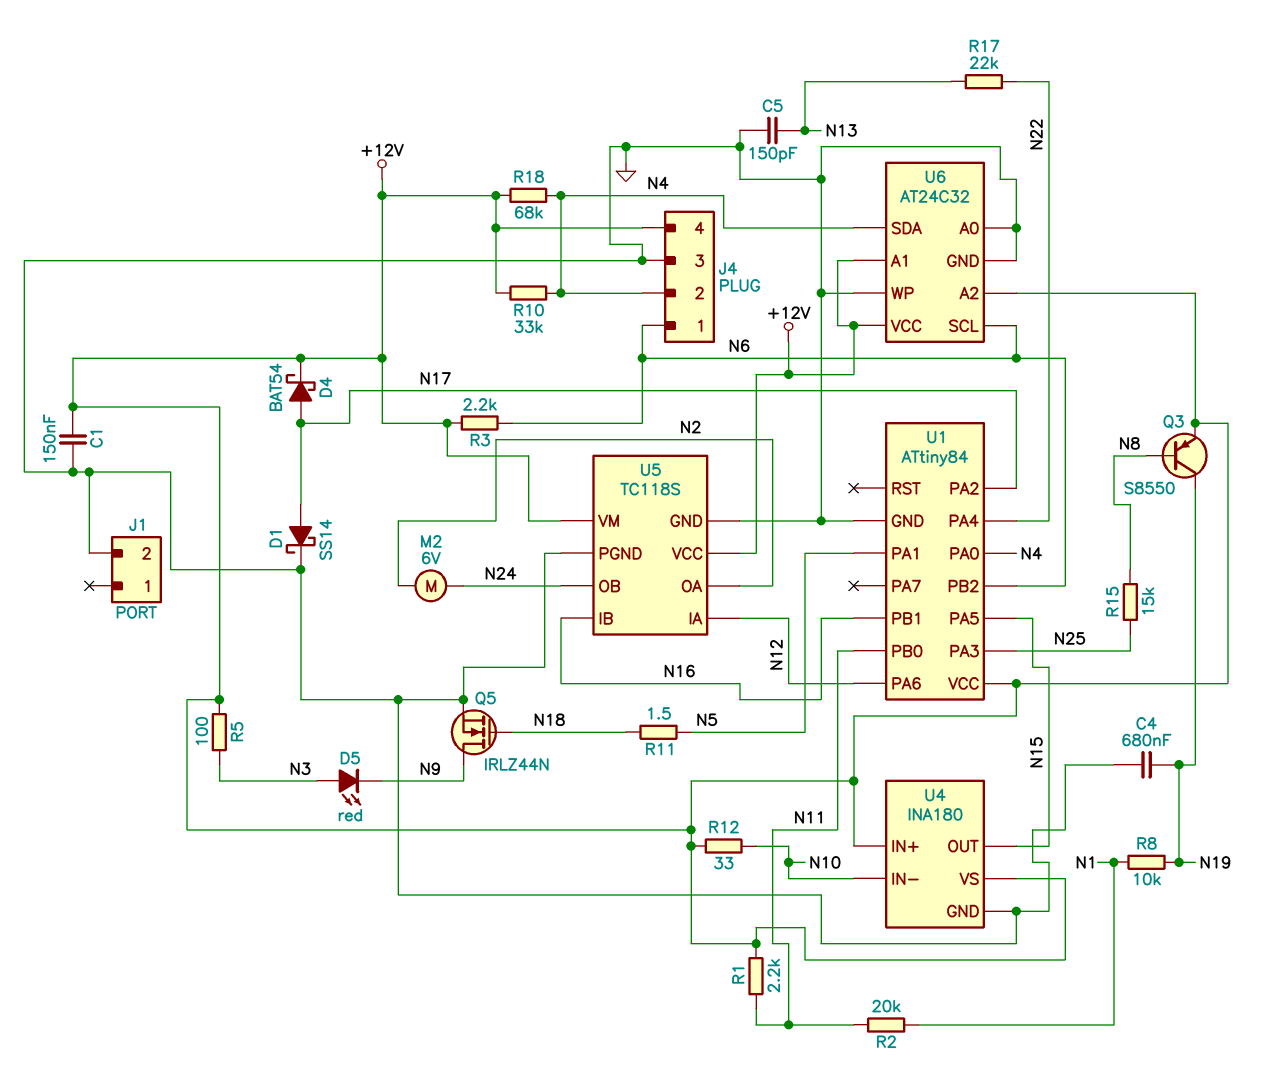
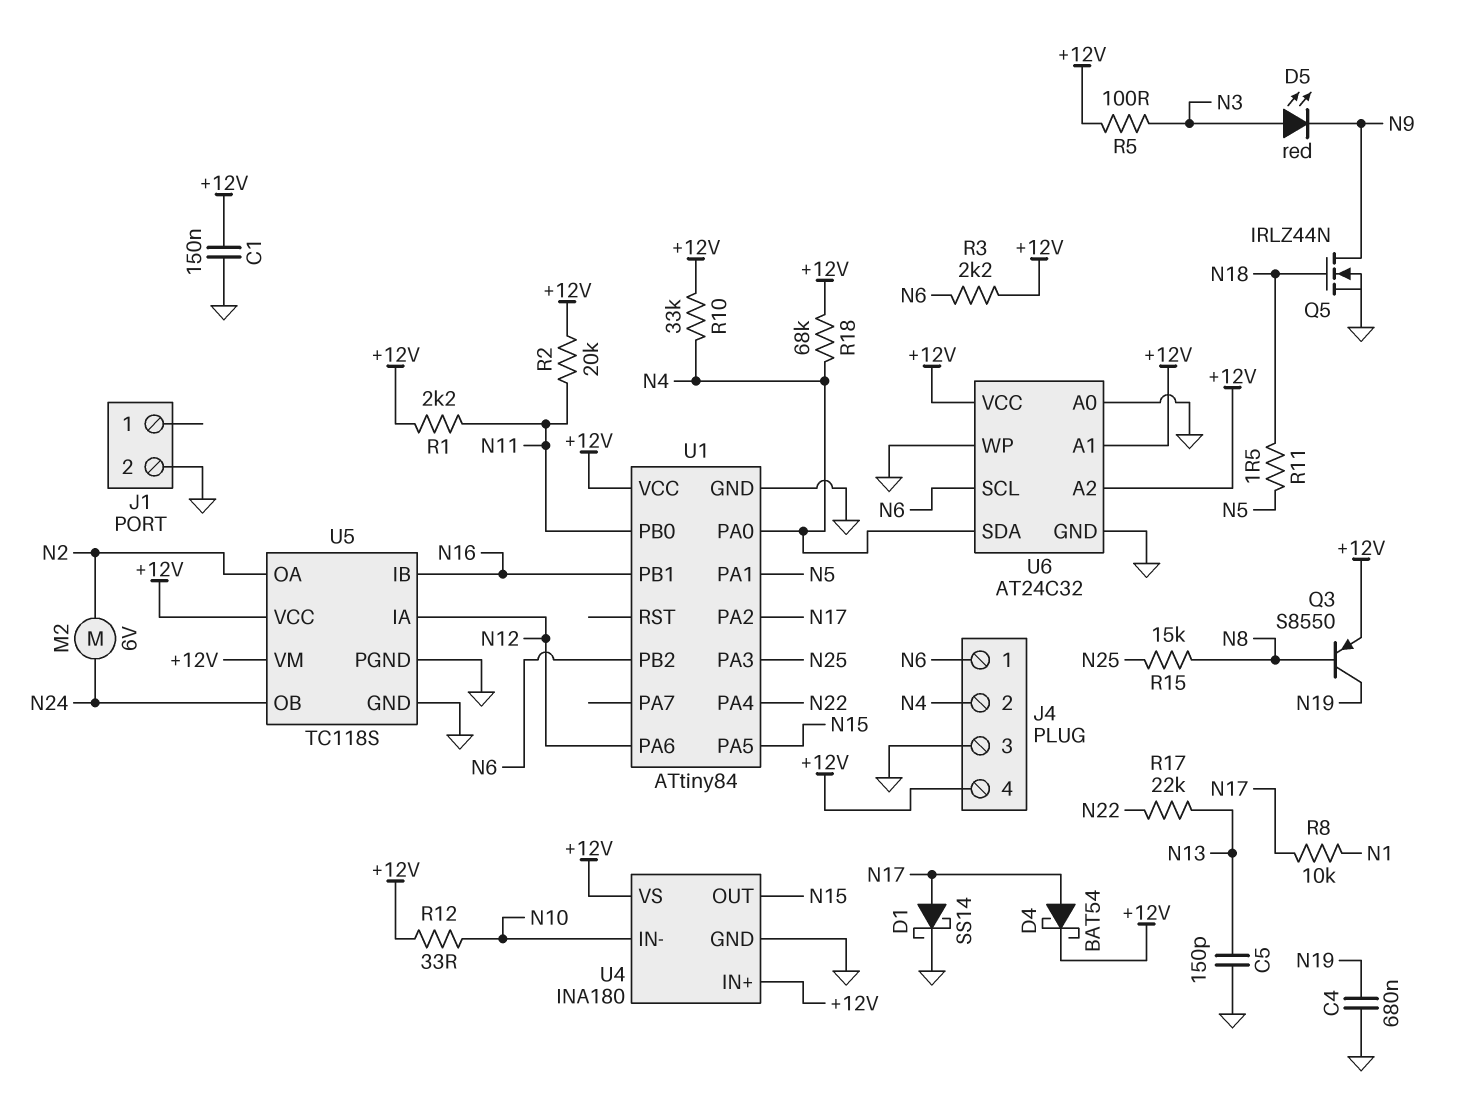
R2: 20k (N1, N11) -> 20k (+12V, N11)
R8: 10k (N1, N19) -> 10k (N1, N17)

